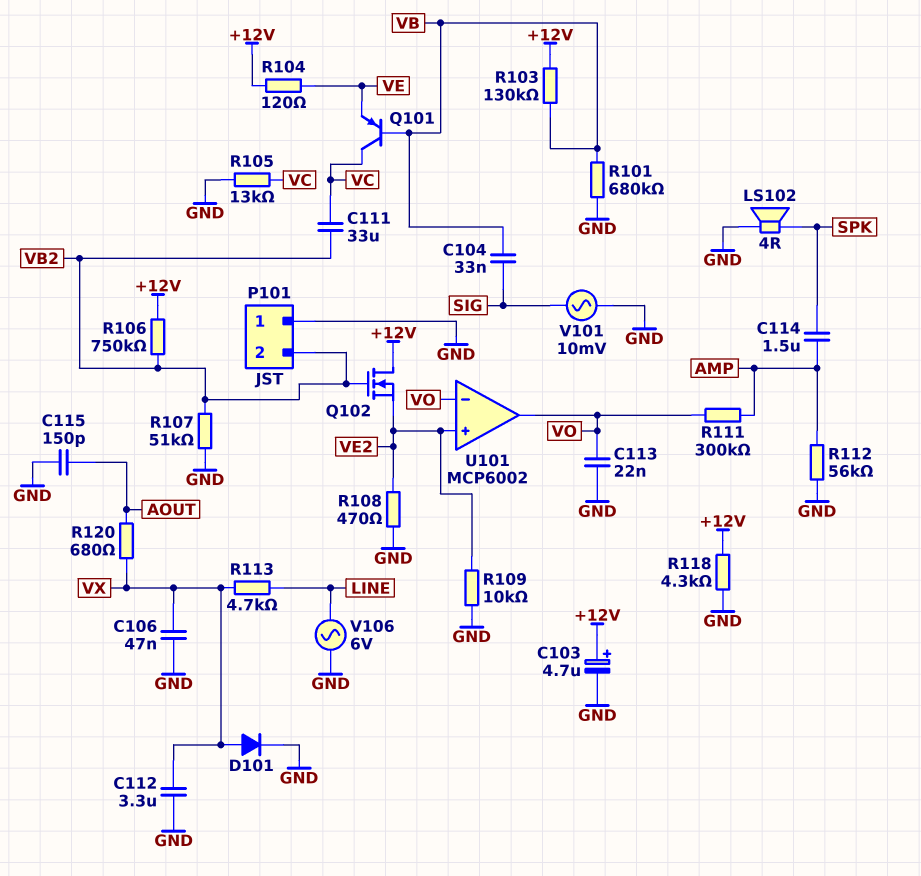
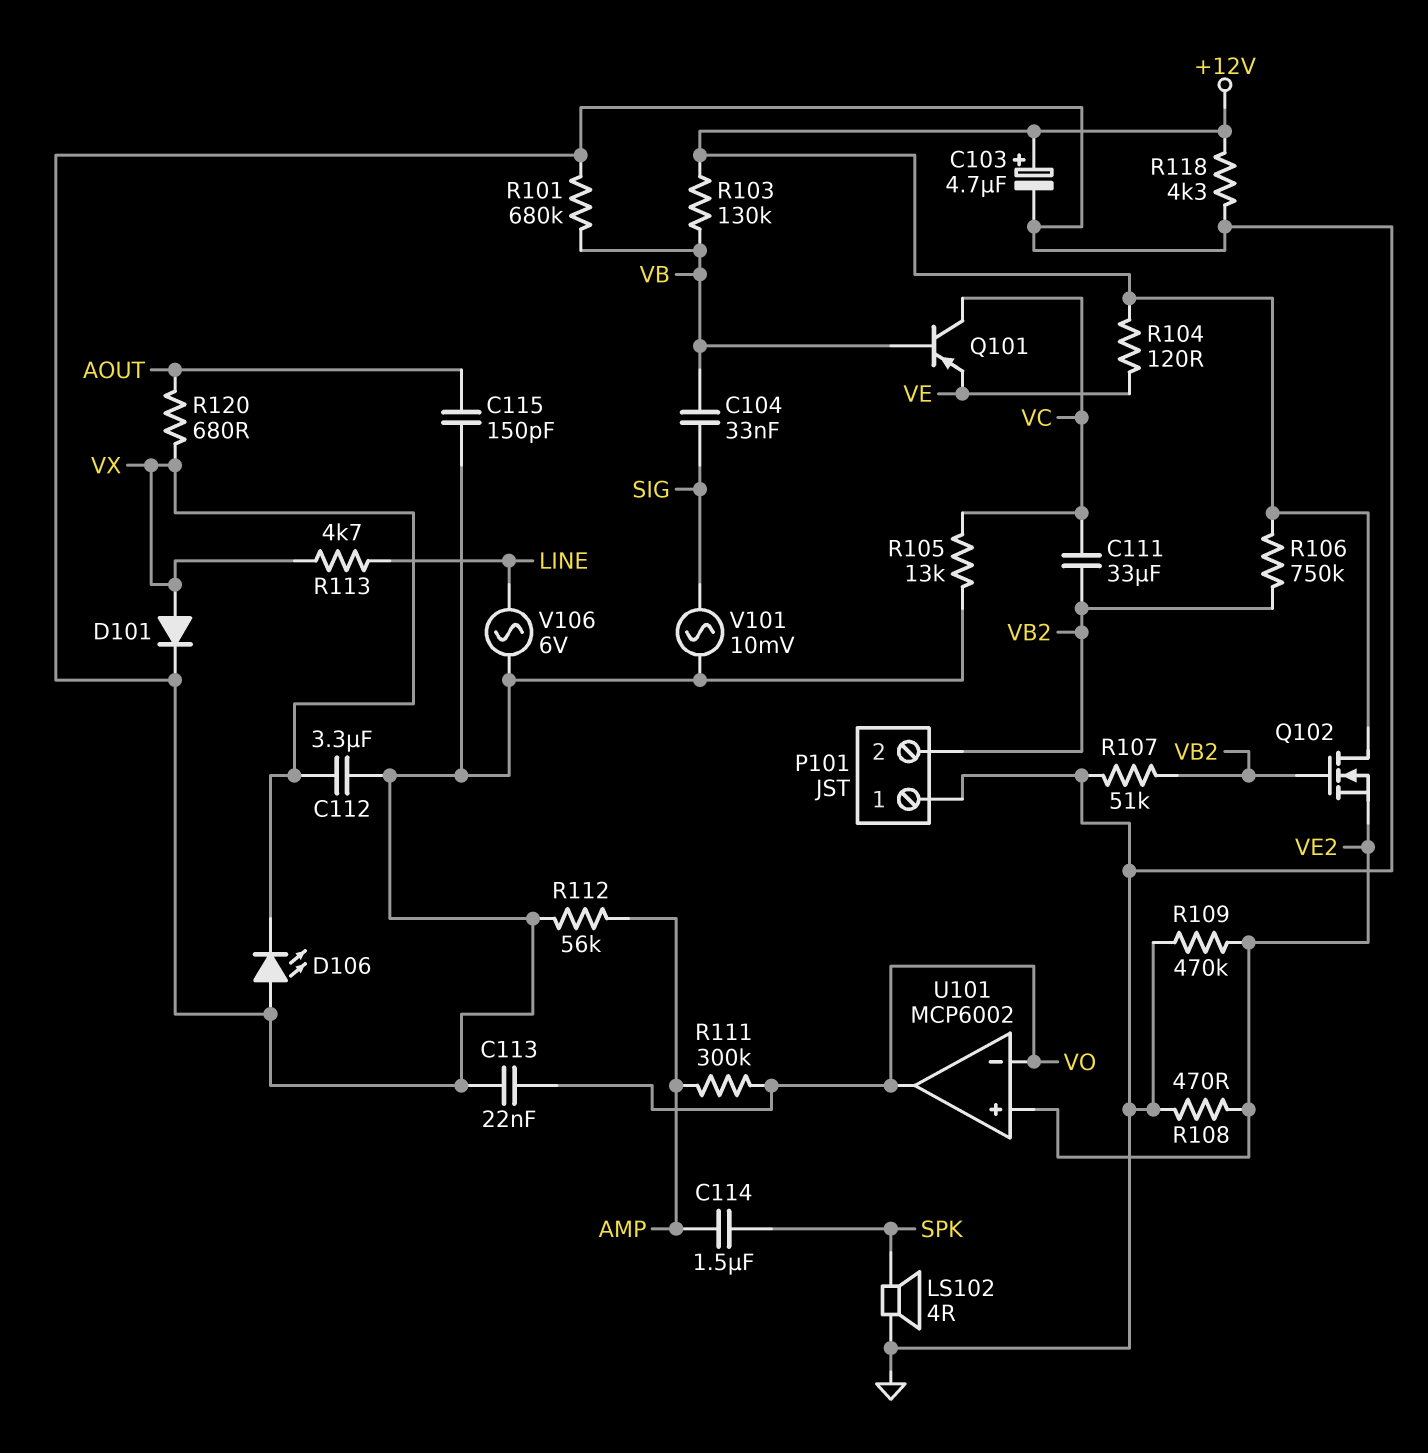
C106: 47nF (GND, VX) -> none
D106: none -> LED (A GND, K VX)
R109: 10k (GND, VE2) -> 470k (GND, VE2)

